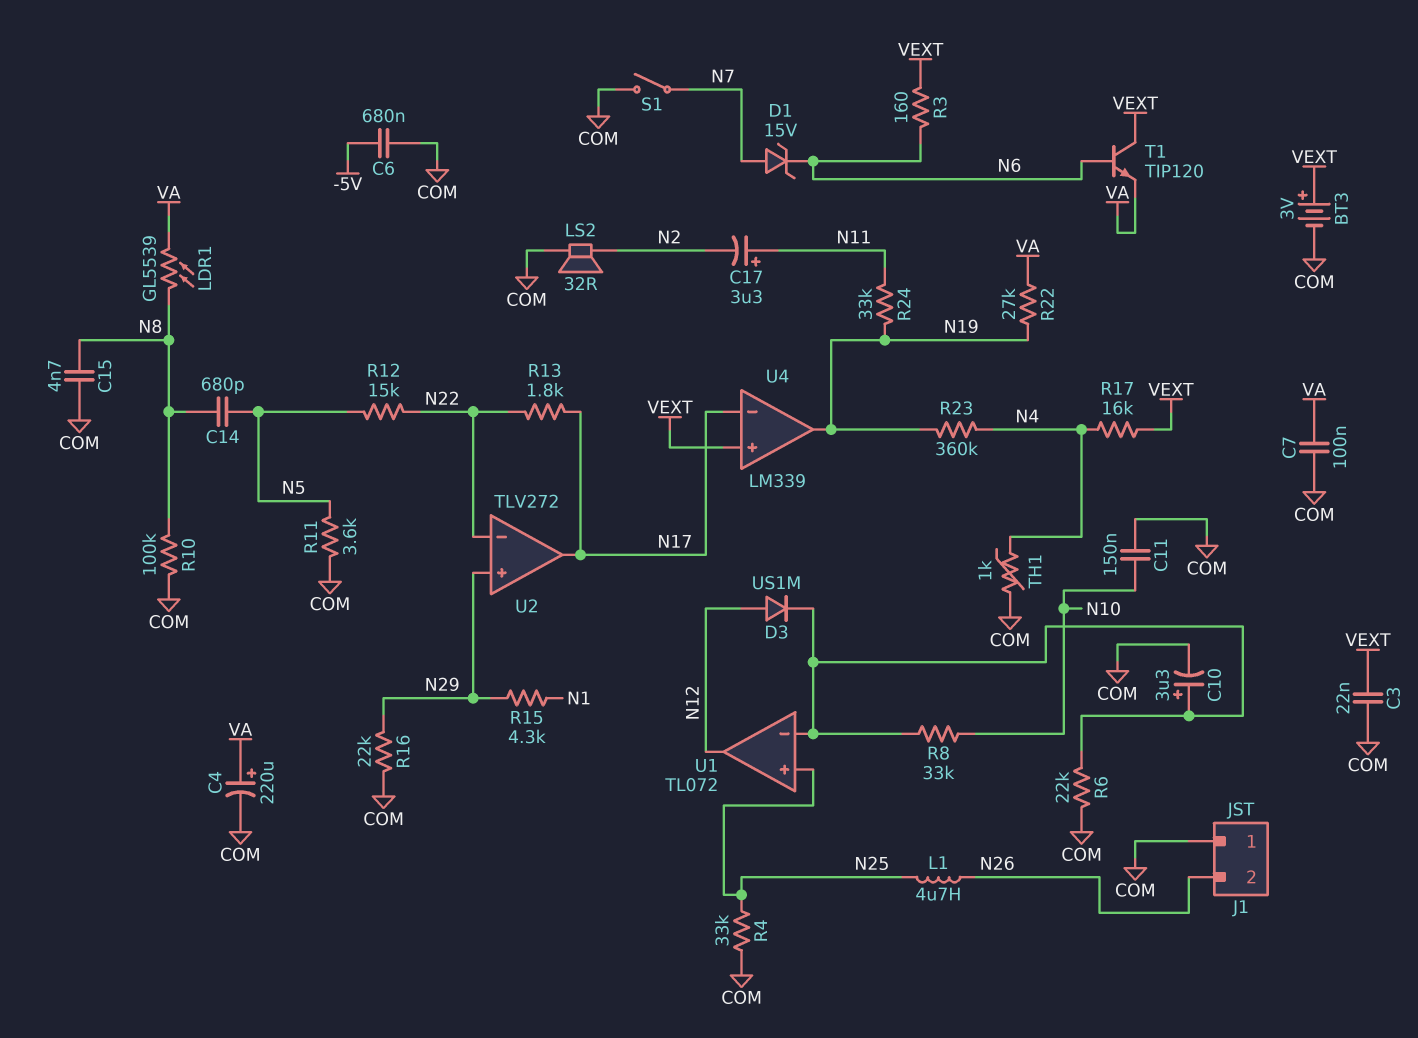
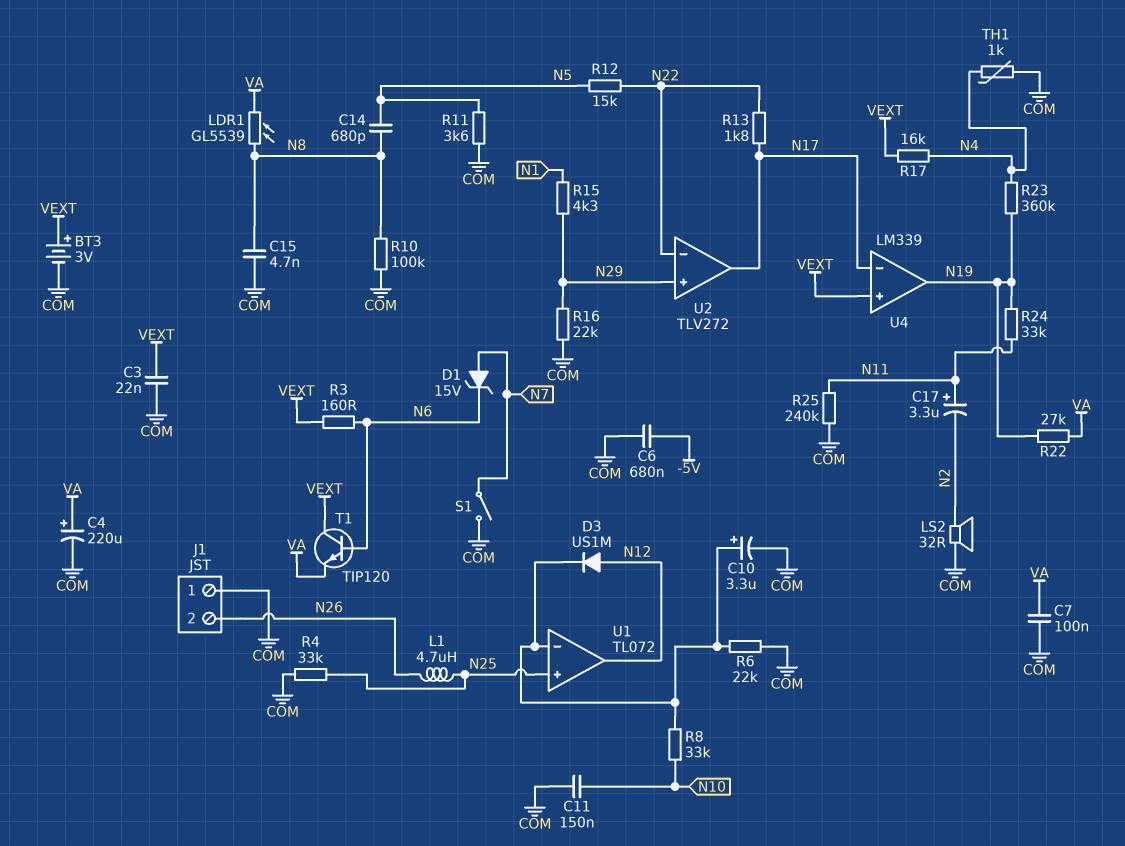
R25: none -> 240k (COM, N11)

